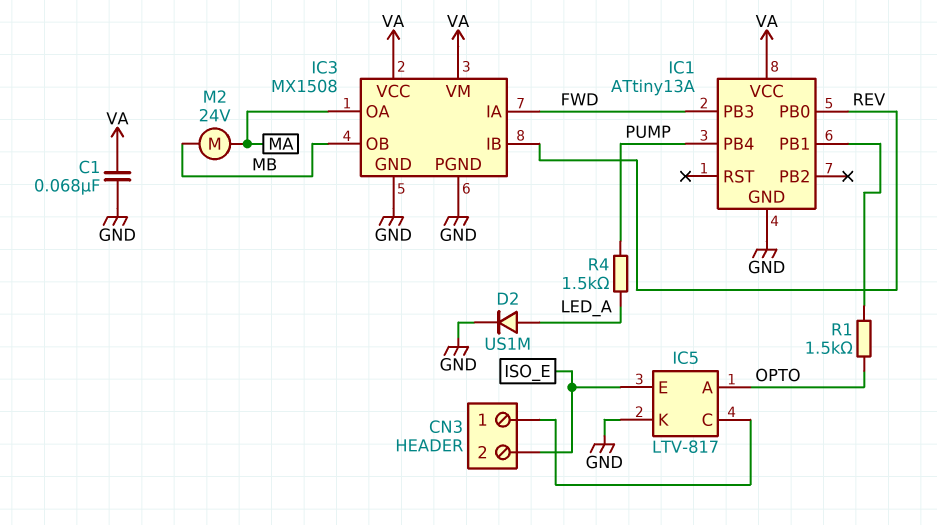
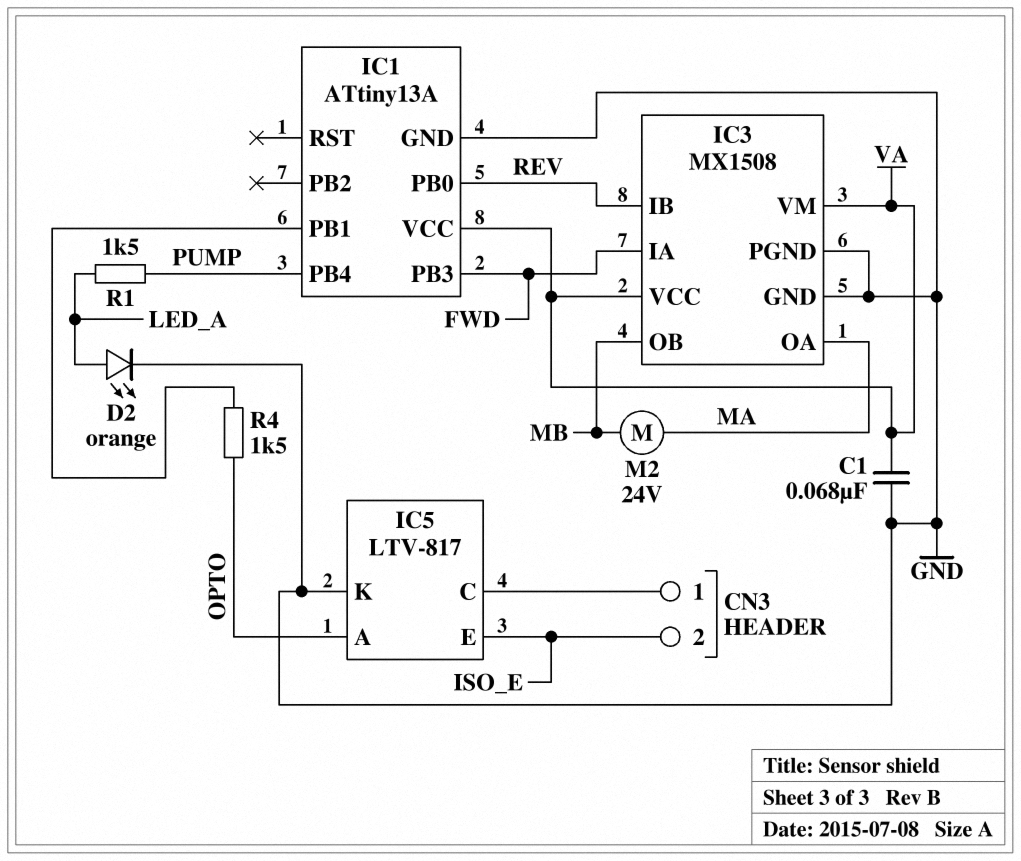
D2: diode US1M (A LED_A, K GND) -> LED orange (A LED_A, K GND)
R1: 1.5k (IC1/PB1, OPTO) -> 1.5k (LED_A, PUMP)
R4: 1.5k (LED_A, PUMP) -> 1.5k (IC1/PB1, OPTO)

